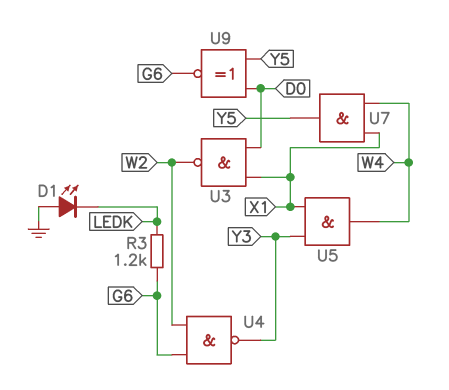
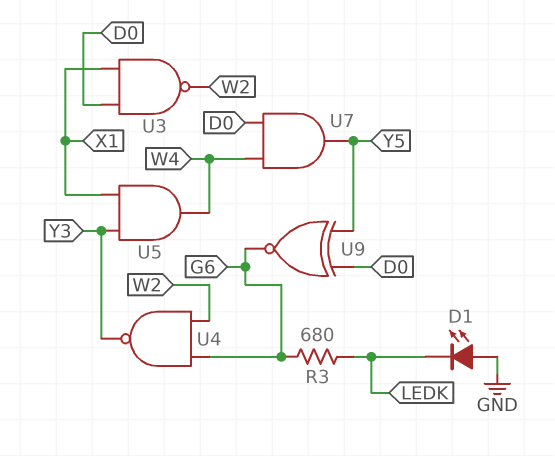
R3: 1.2k (G6, LEDK) -> 680 (G6, LEDK)
U7: AND (in W4, in X1, out Y5) -> AND (in D0, in W4, out Y5)

